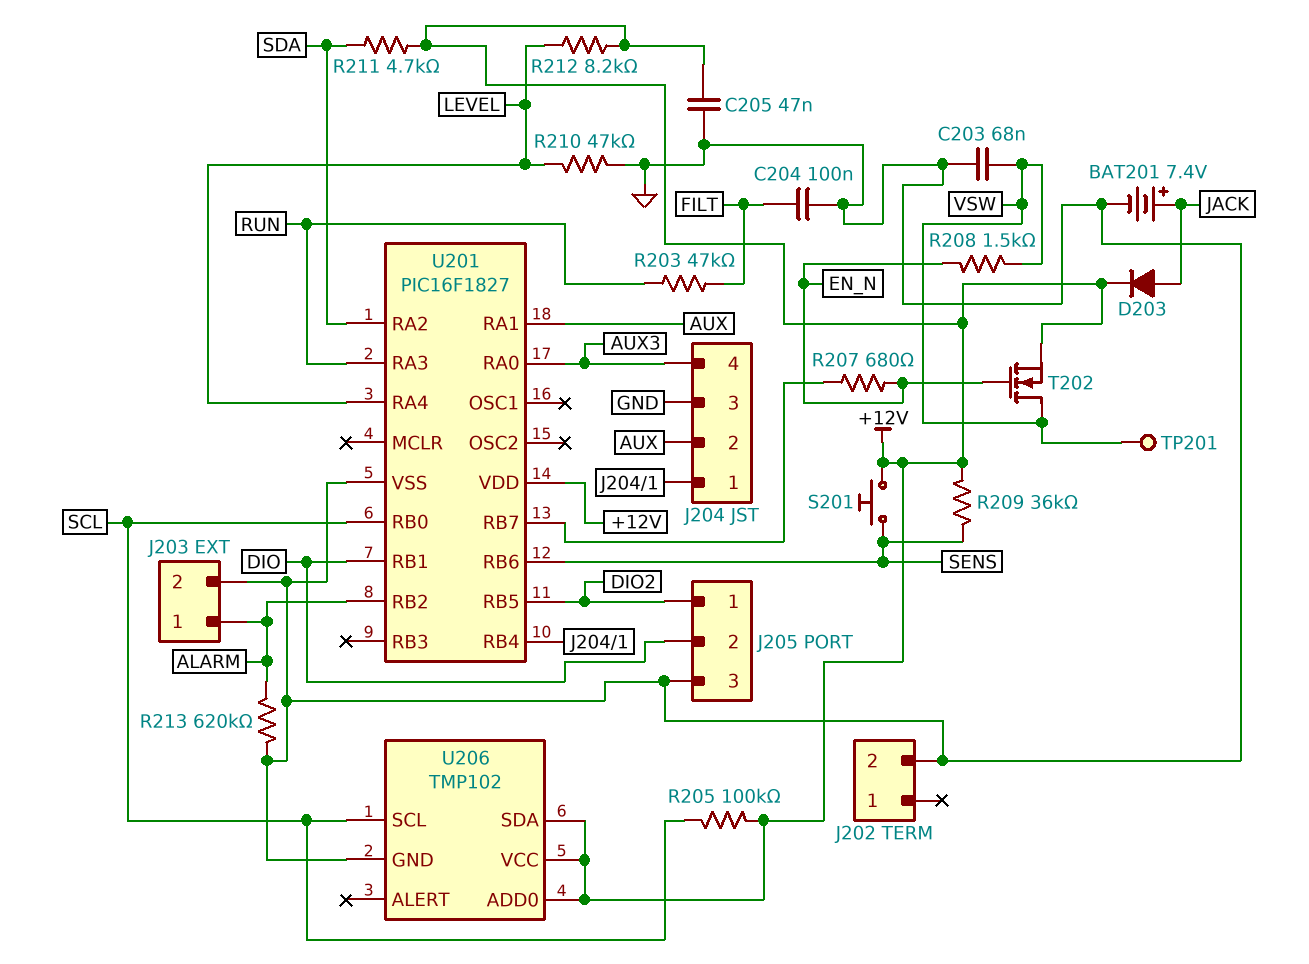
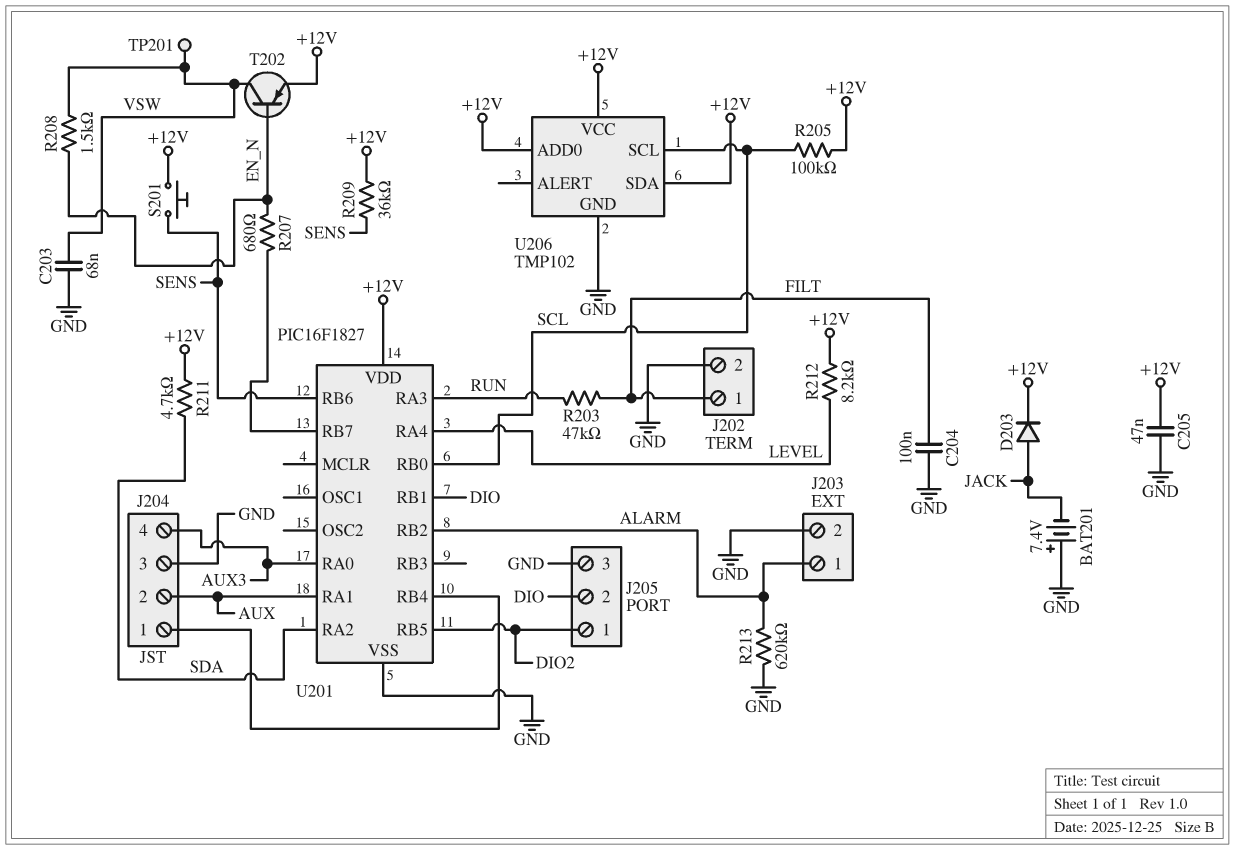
BAT201: 7.4V (plus JACK, minus GND) -> 7.4V (plus GND, minus JACK)
J202 pin 1: none -> FILT
R210: 47k (GND, LEVEL) -> none
T202: NMOS (G EN_N, D VSW, S +12V) -> PNP (B EN_N, C VSW, E +12V)

